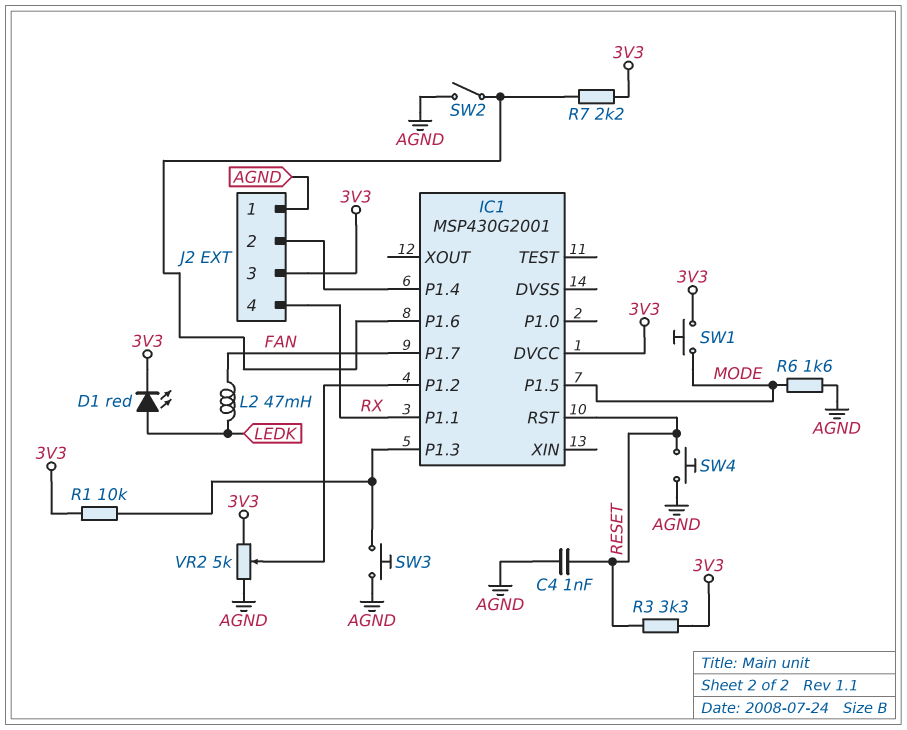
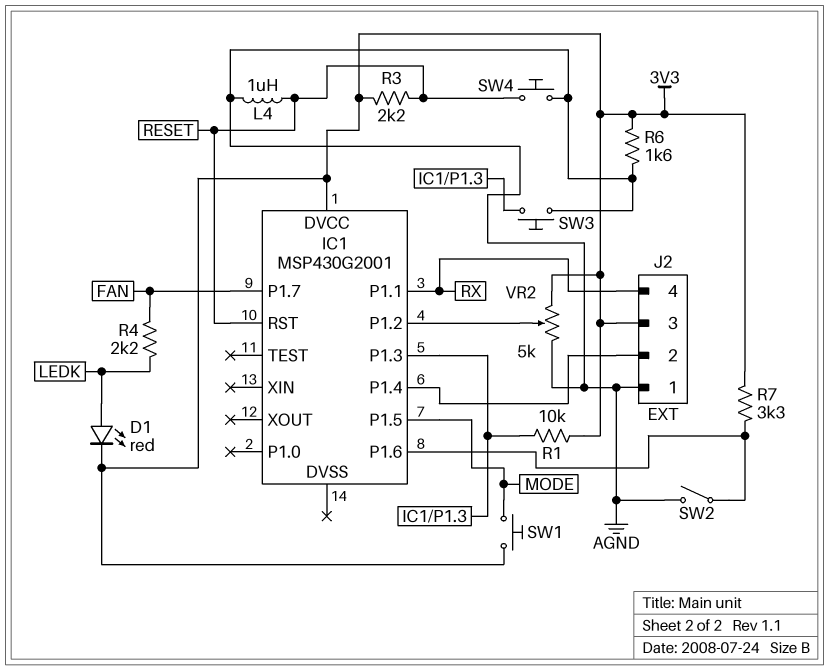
C4: 1nF (AGND, RESET) -> none
L2: 47mH (FAN, LEDK) -> none
L4: none -> 1uH (AGND, RESET)
R3: 3.3k (3V3, RESET) -> 2.2k (3V3, RESET)
R4: none -> 2.2k (FAN, LEDK)
R6: 1.6k (AGND, MODE) -> 1.6k (3V3, AGND)
R7: 2.2k (3V3, IC1/P1.6) -> 3.3k (3V3, IC1/P1.6)

